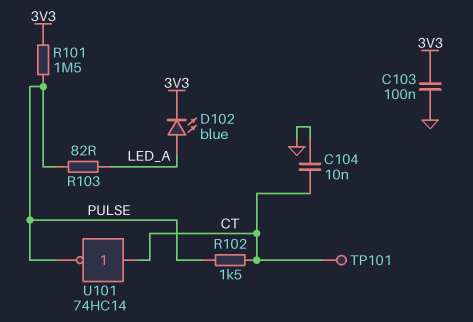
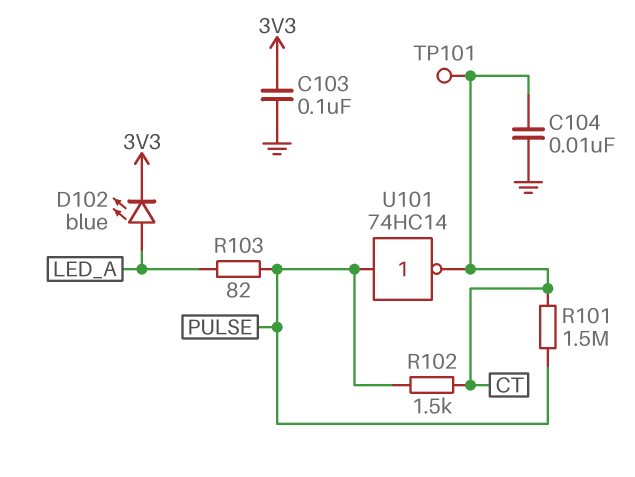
R101: 1.5M (3V3, PULSE) -> 1.5M (CT, PULSE)
U101: NOT 74HC14 (in CT, out PULSE) -> NOT 74HC14 (in PULSE, out CT)

